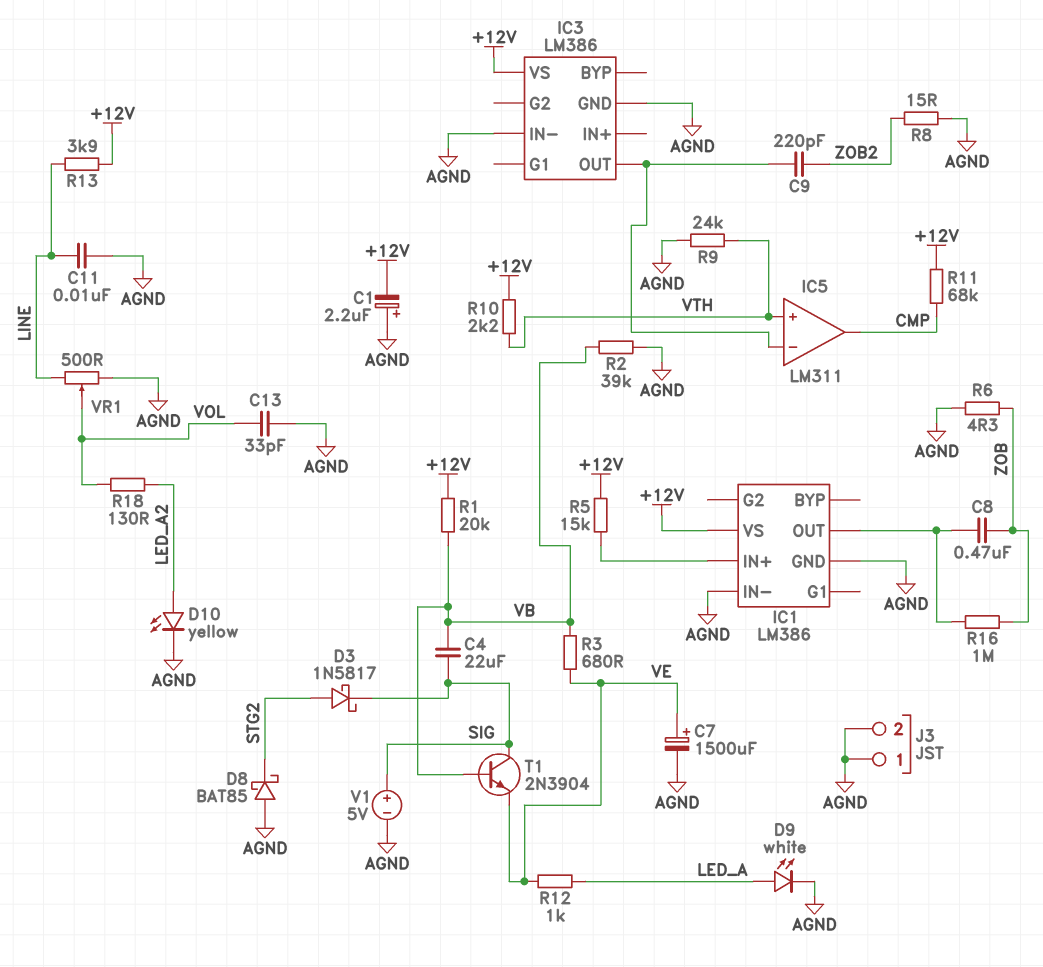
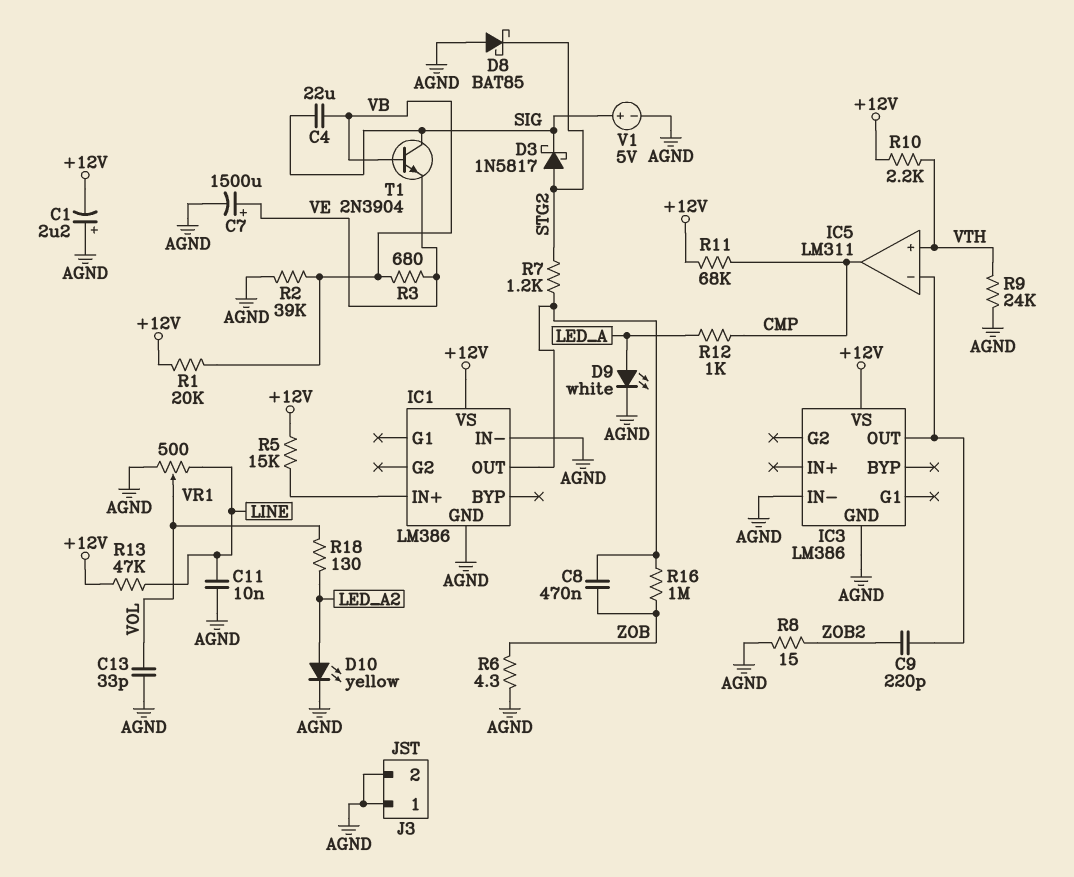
R7: none -> 1.2k (IC1/OUT, STG2)
R12: 1k (LED_A, VE) -> 1k (CMP, LED_A)
R13: 3.9k (+12V, LINE) -> 47k (+12V, LINE)

